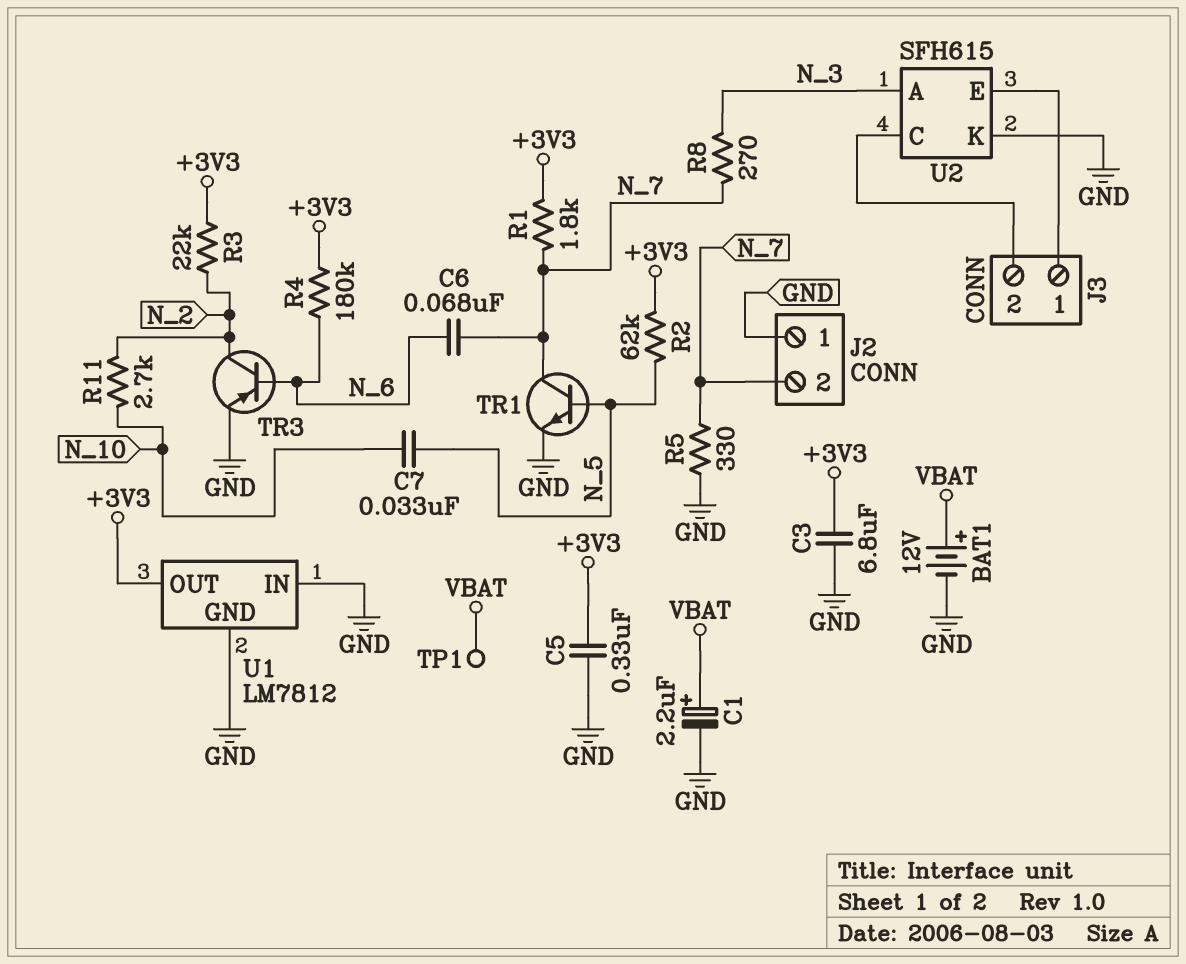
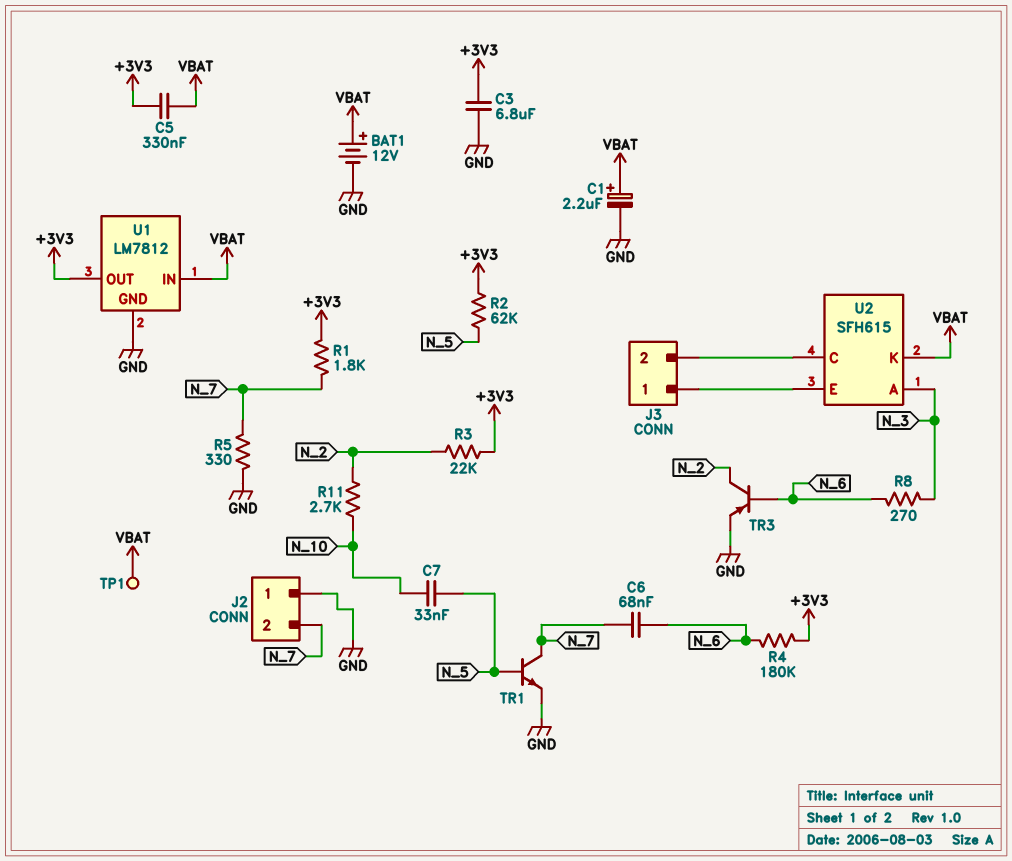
C5: 330nF (+3V3, GND) -> 330nF (+3V3, VBAT)
R8: 270 (N_3, N_7) -> 270 (N_3, N_6)
U1 pin IN: GND -> VBAT
U2 pin K: GND -> VBAT

